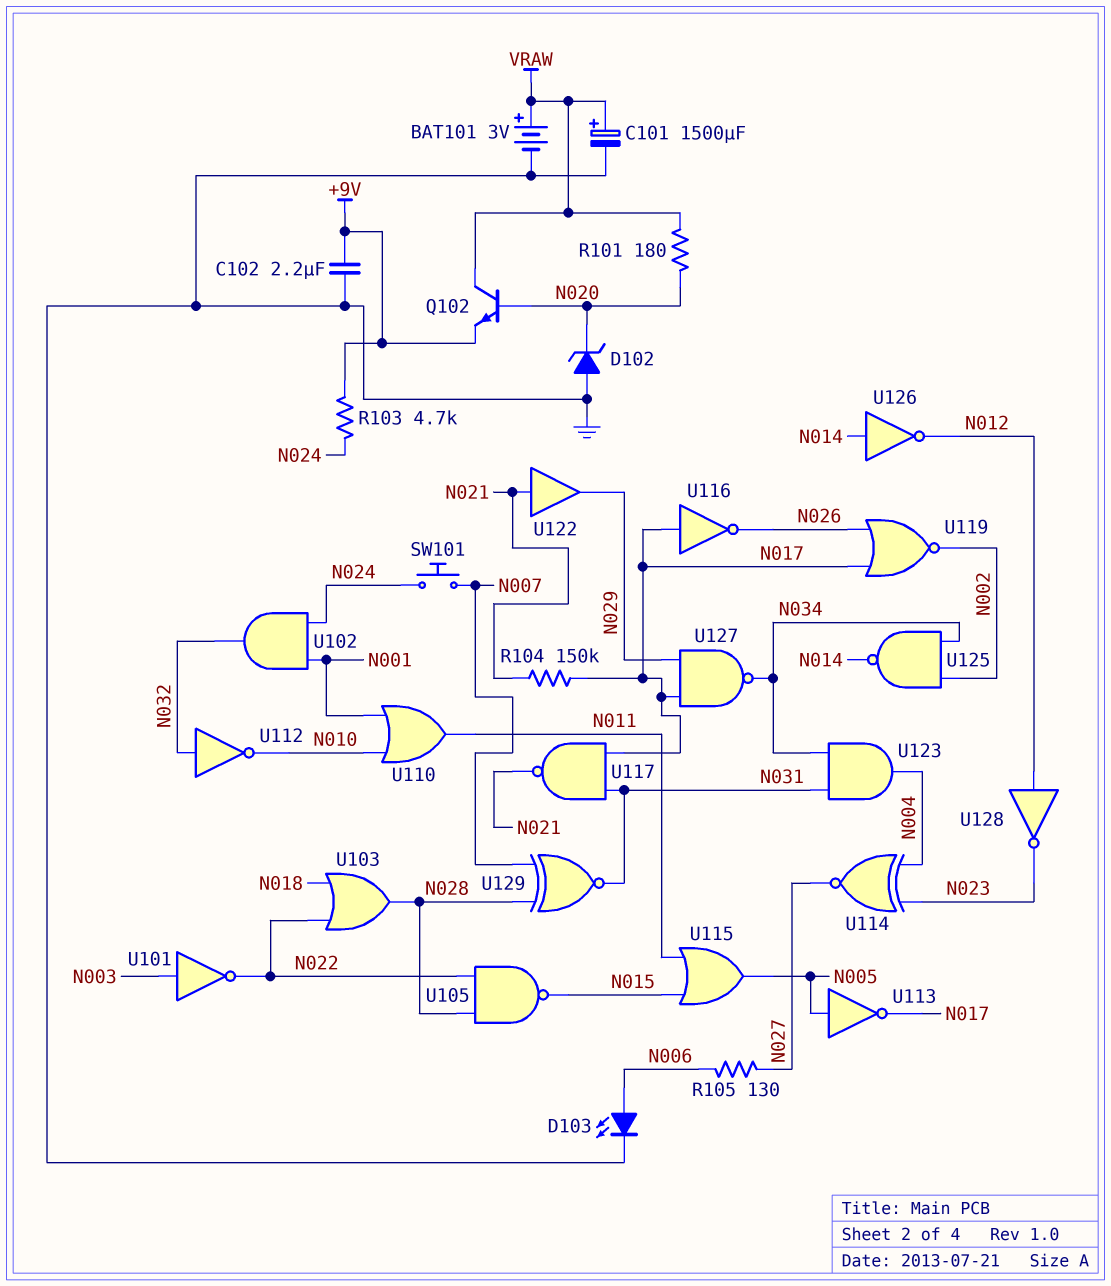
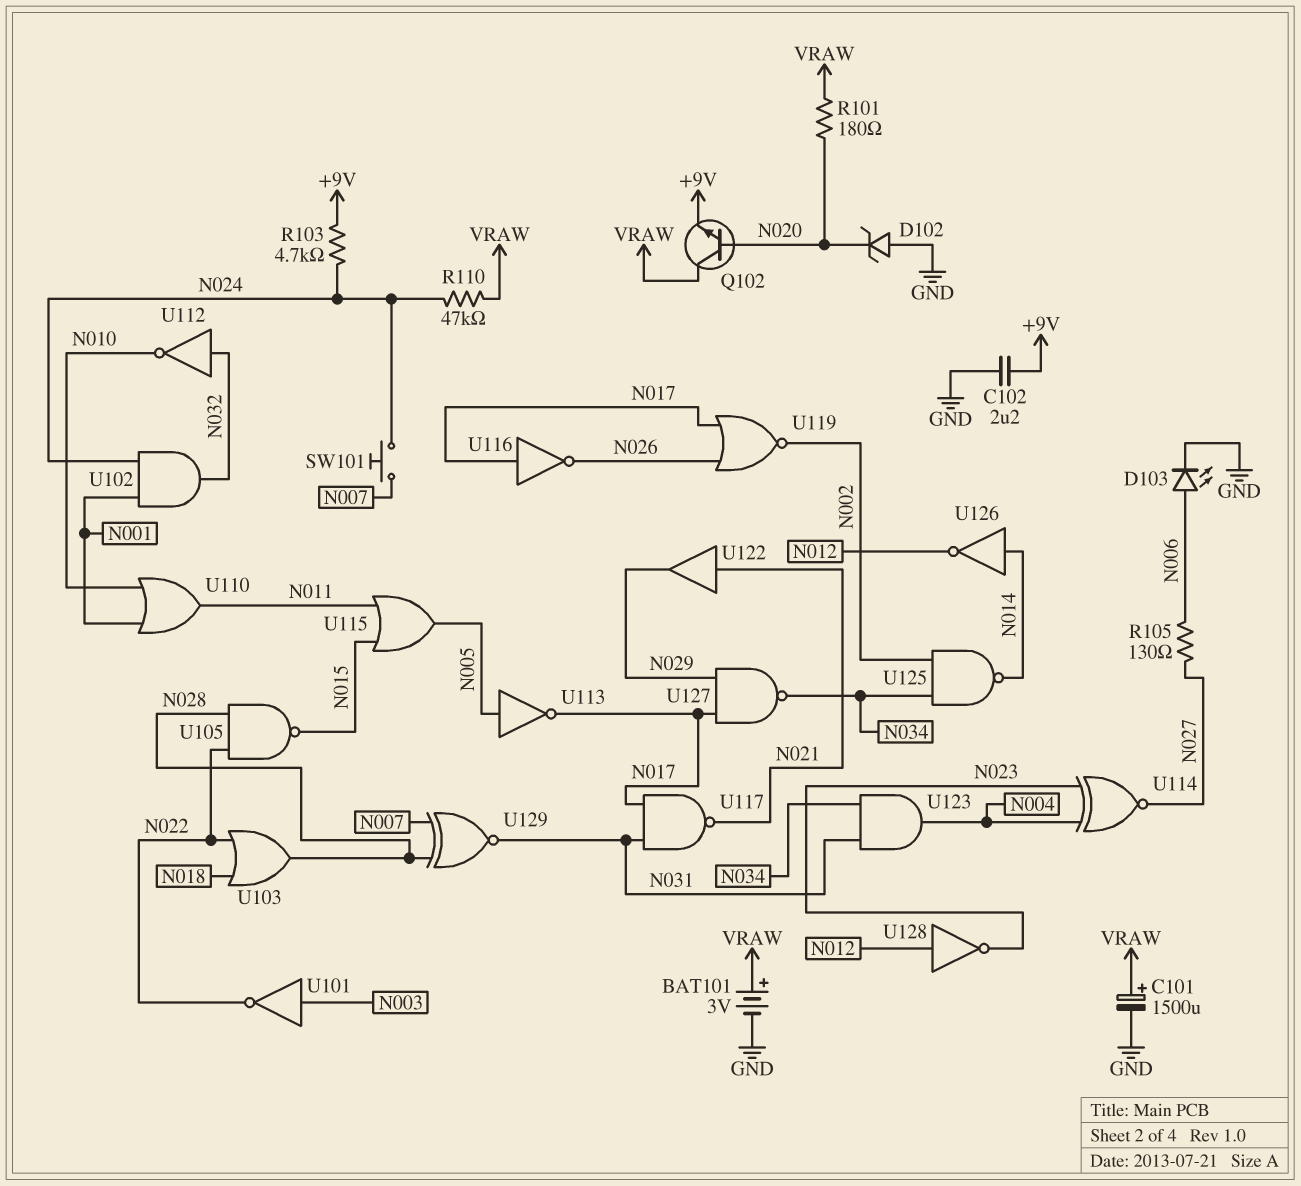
R104: 150k (N017, N021) -> none
R110: none -> 47k (N024, VRAW)

